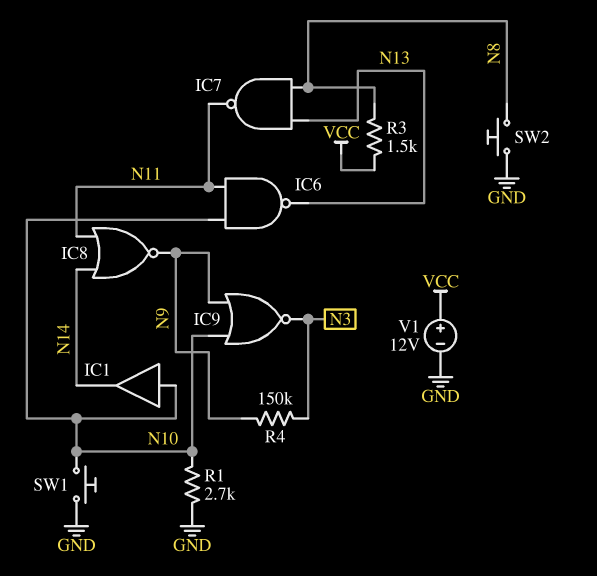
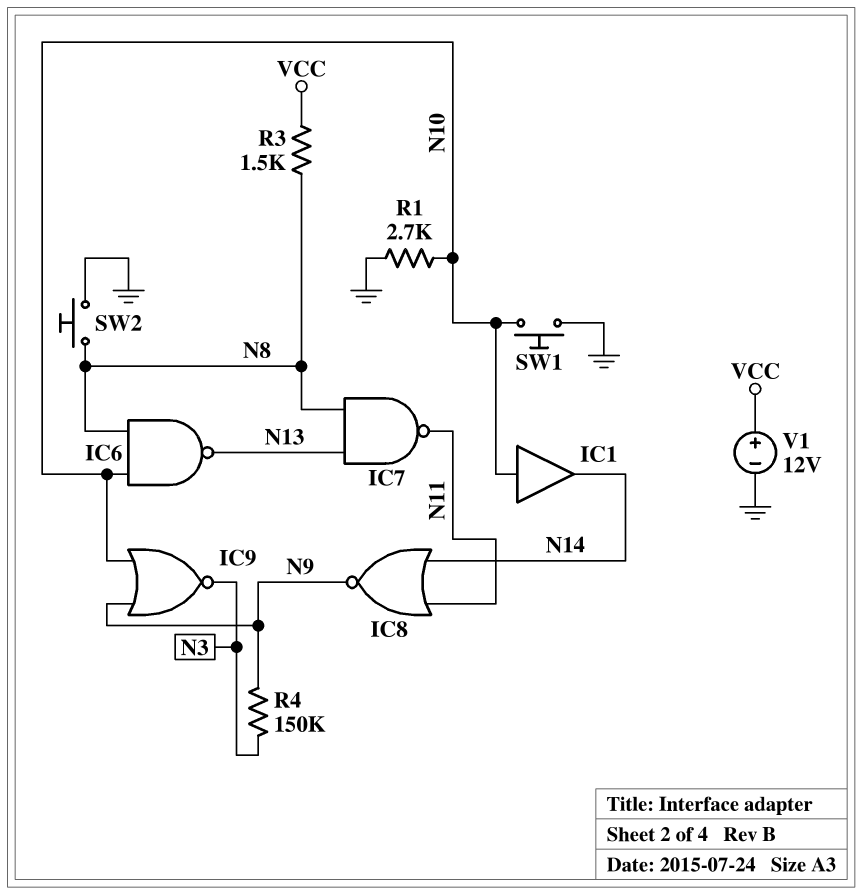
IC6: NAND (in N10, in N11, out N13) -> NAND (in N8, in N10, out N13)

